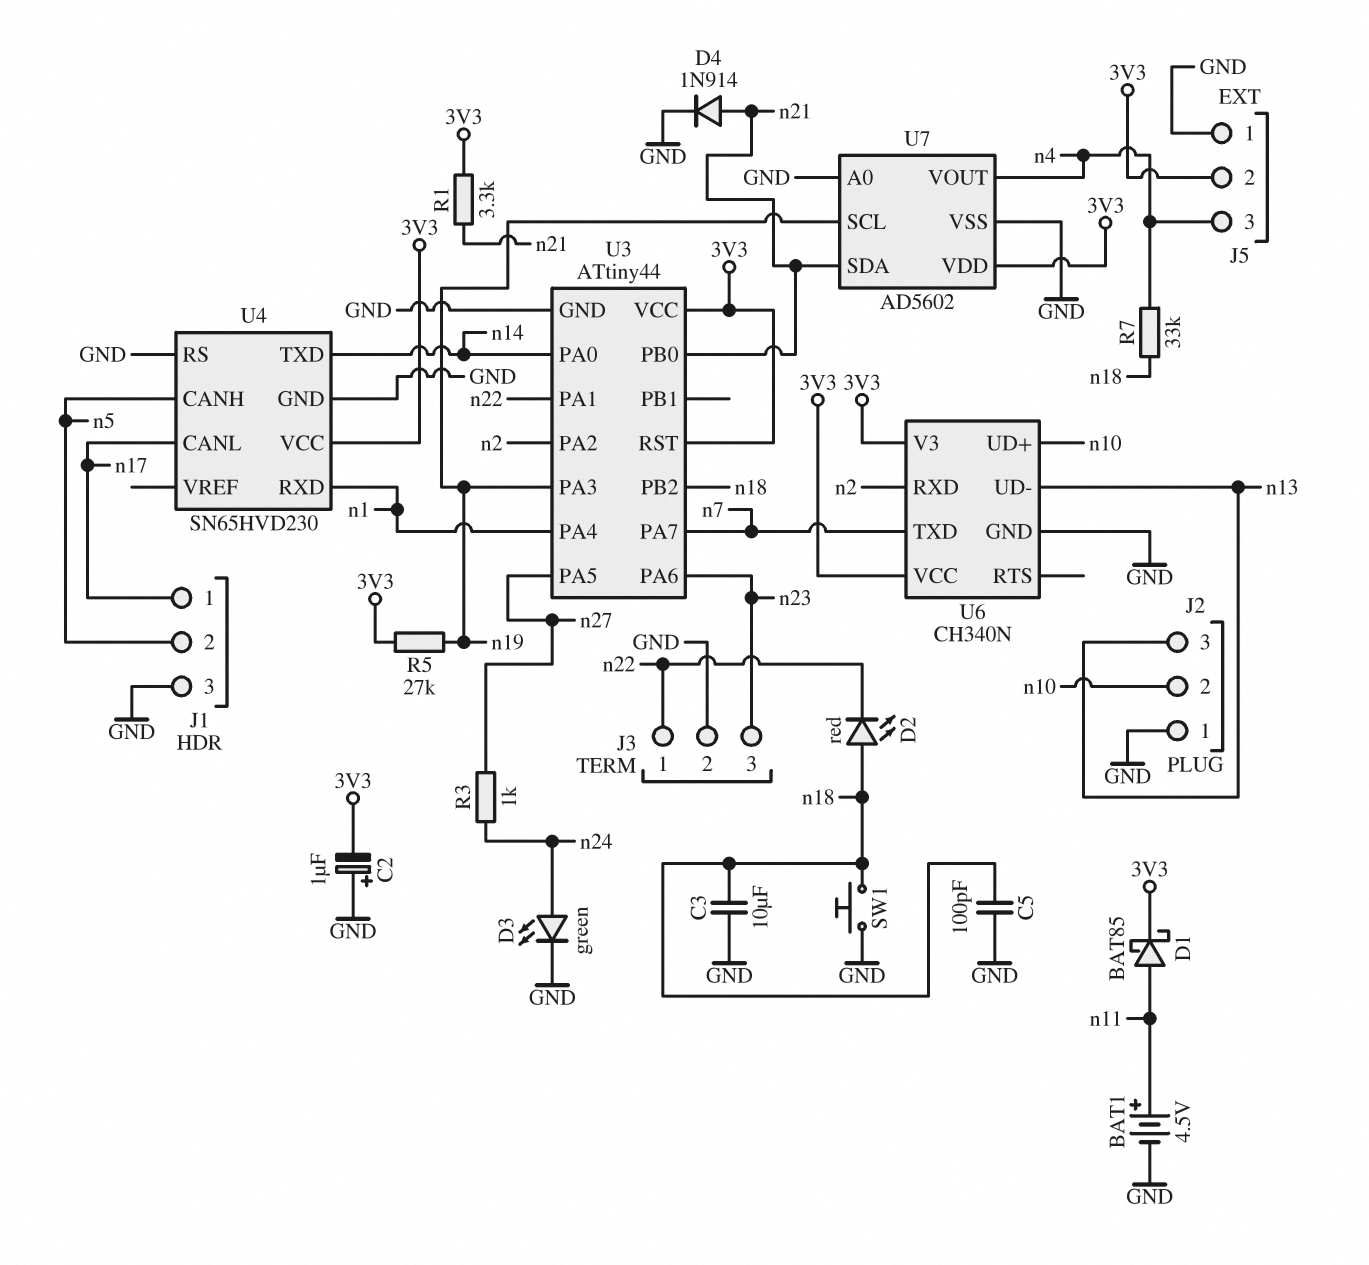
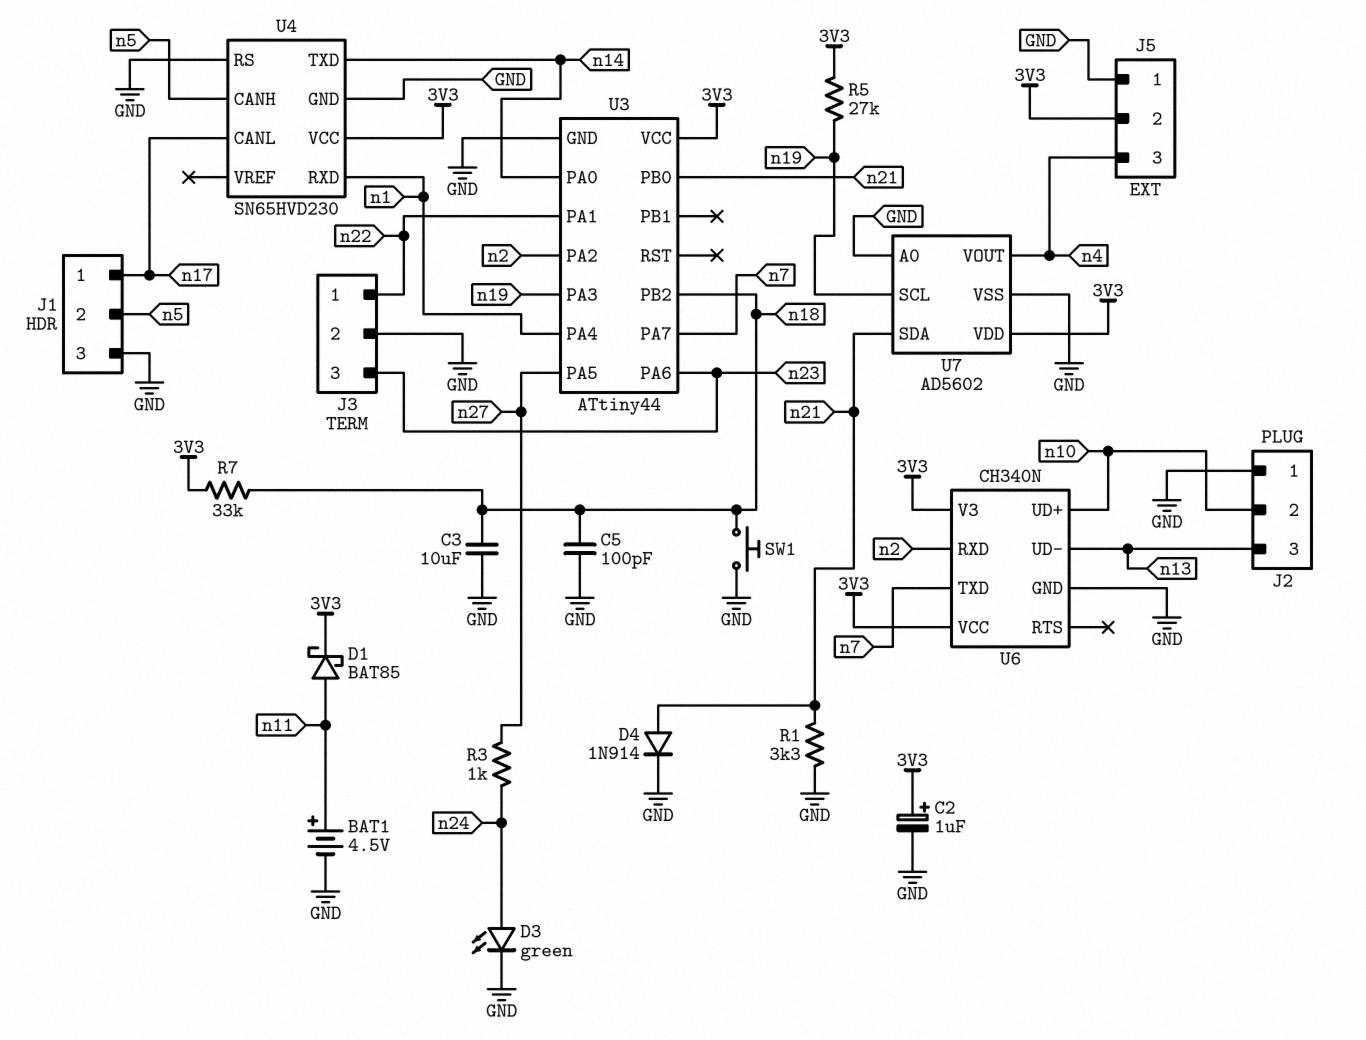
C2: 1uF (plus GND, minus 3V3) -> 1uF (plus 3V3, minus GND)
D2: LED red (A n18, K n22) -> none
R1: 3.3k (3V3, n21) -> 3.3k (GND, n21)
R7: 33k (n4, n18) -> 33k (3V3, n18)
U3 pin RST: 3V3 -> none

